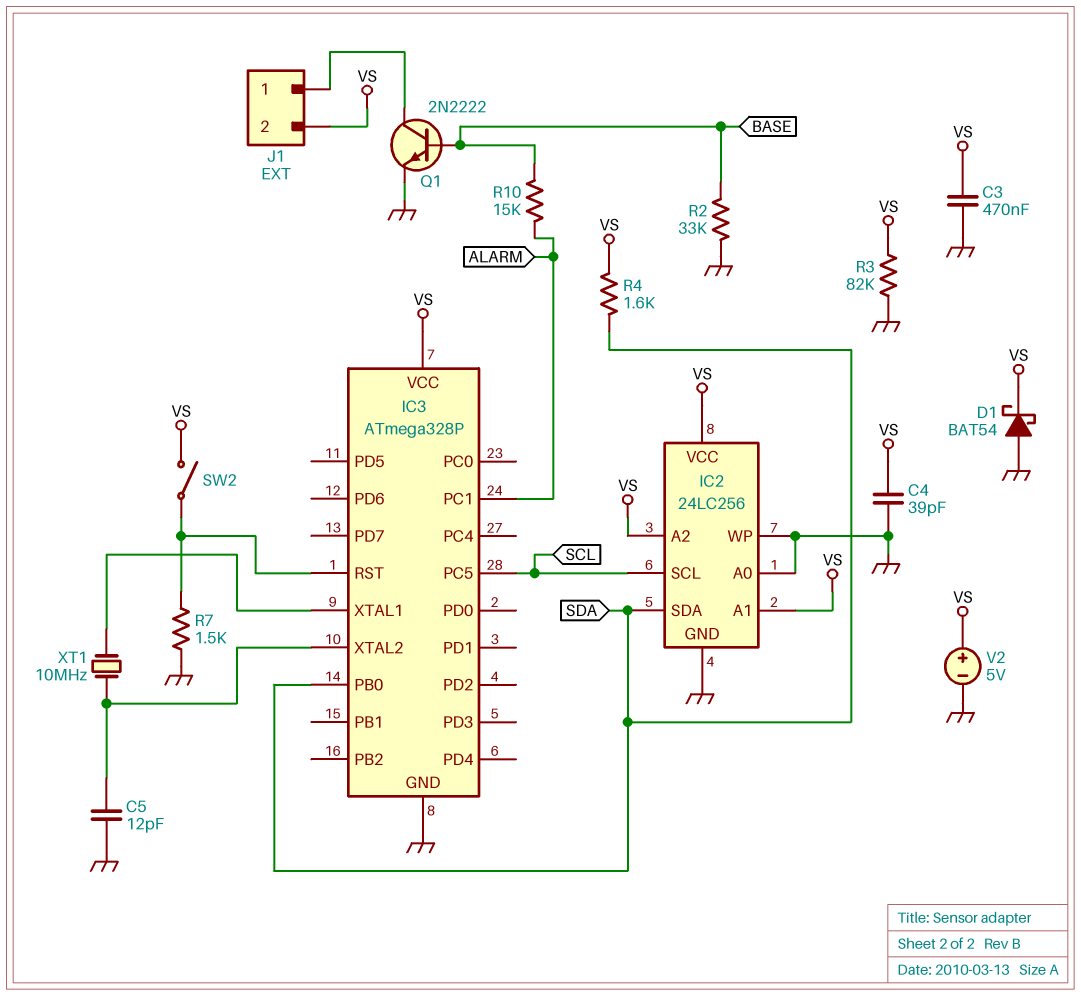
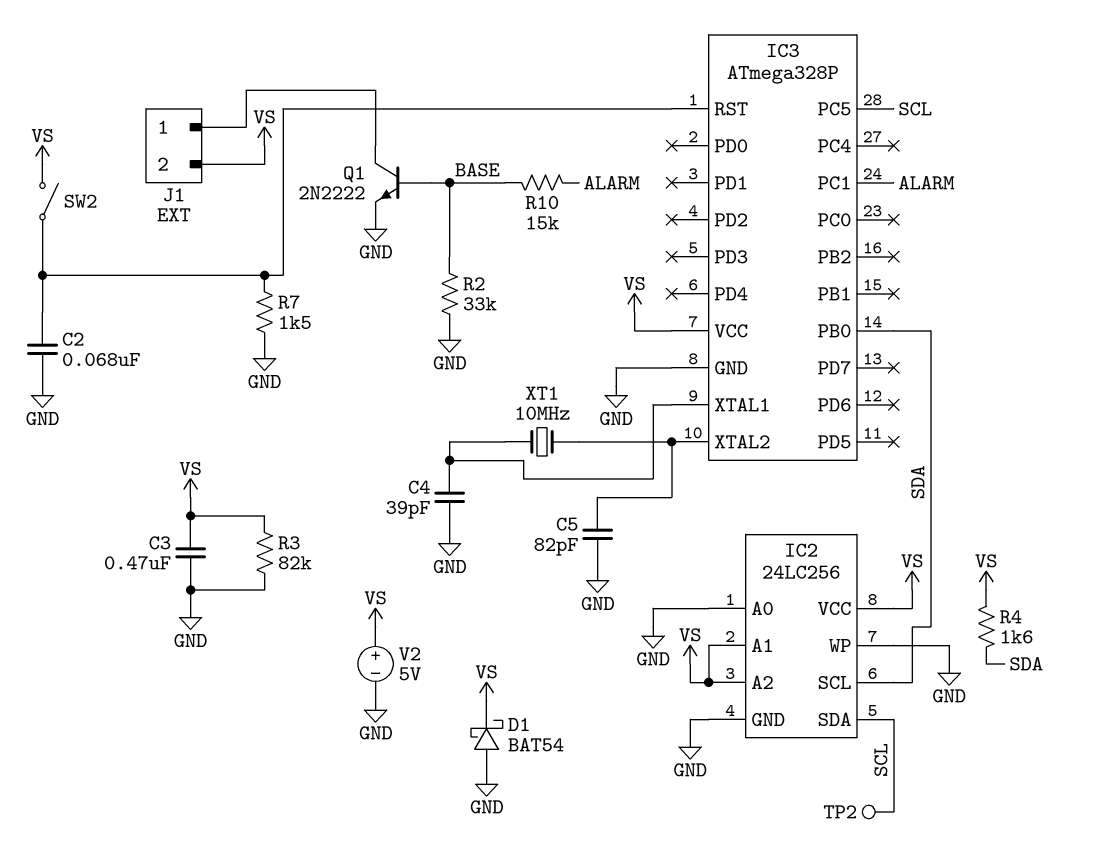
C2: none -> 68nF (GND, IC3/RST)
C4: 39pF (GND, VS) -> 39pF (GND, IC3/XTAL1)
C5: 12pF (GND, IC3/XTAL2) -> 82pF (GND, IC3/XTAL2)
IC2 pin SCL: SCL -> SDA
IC2 pin SDA: SDA -> SCL
TP2: none -> test point (SCL)

